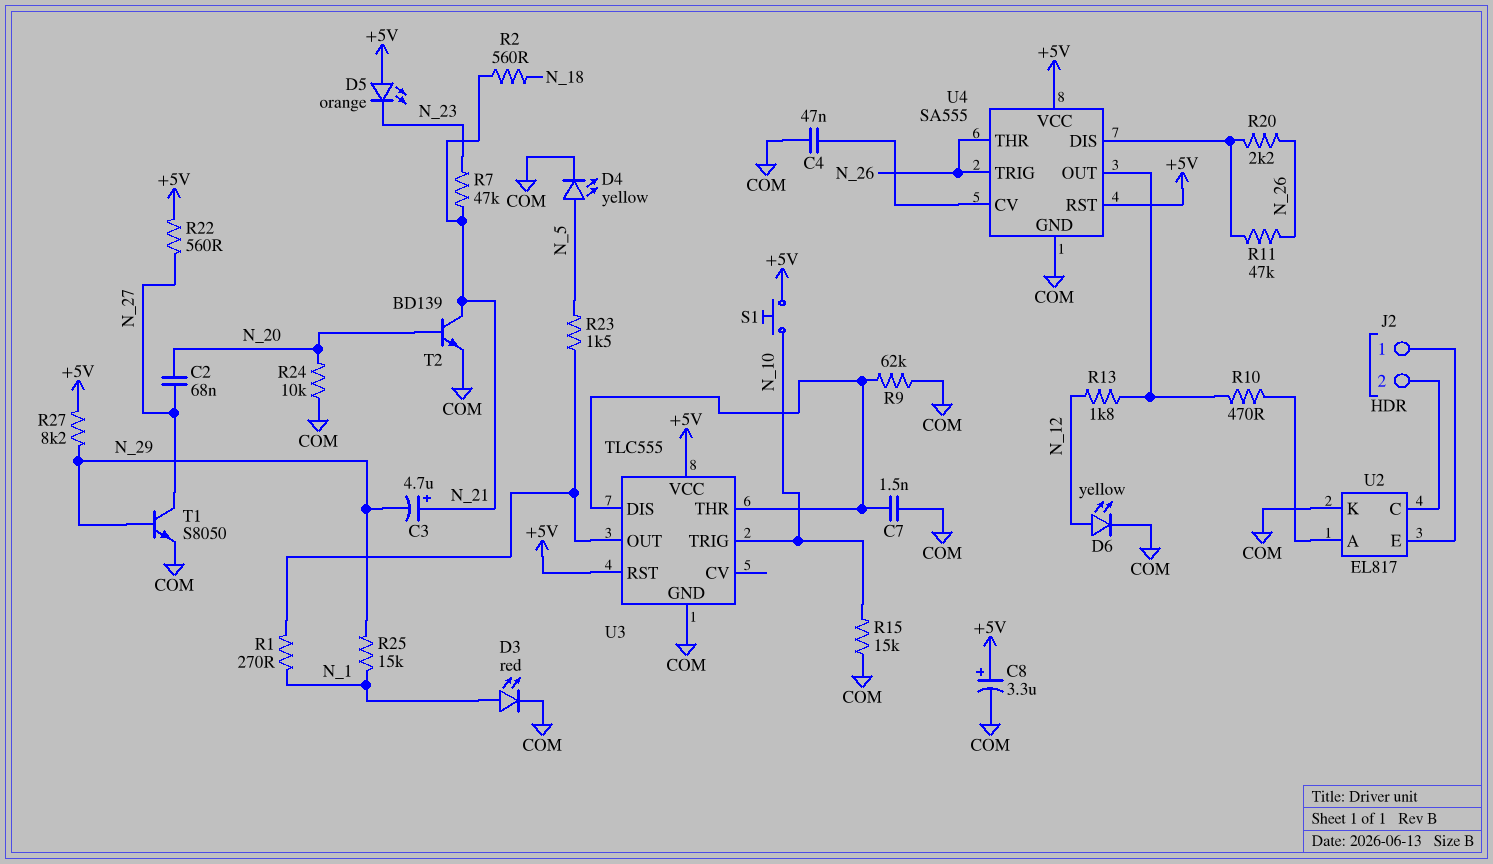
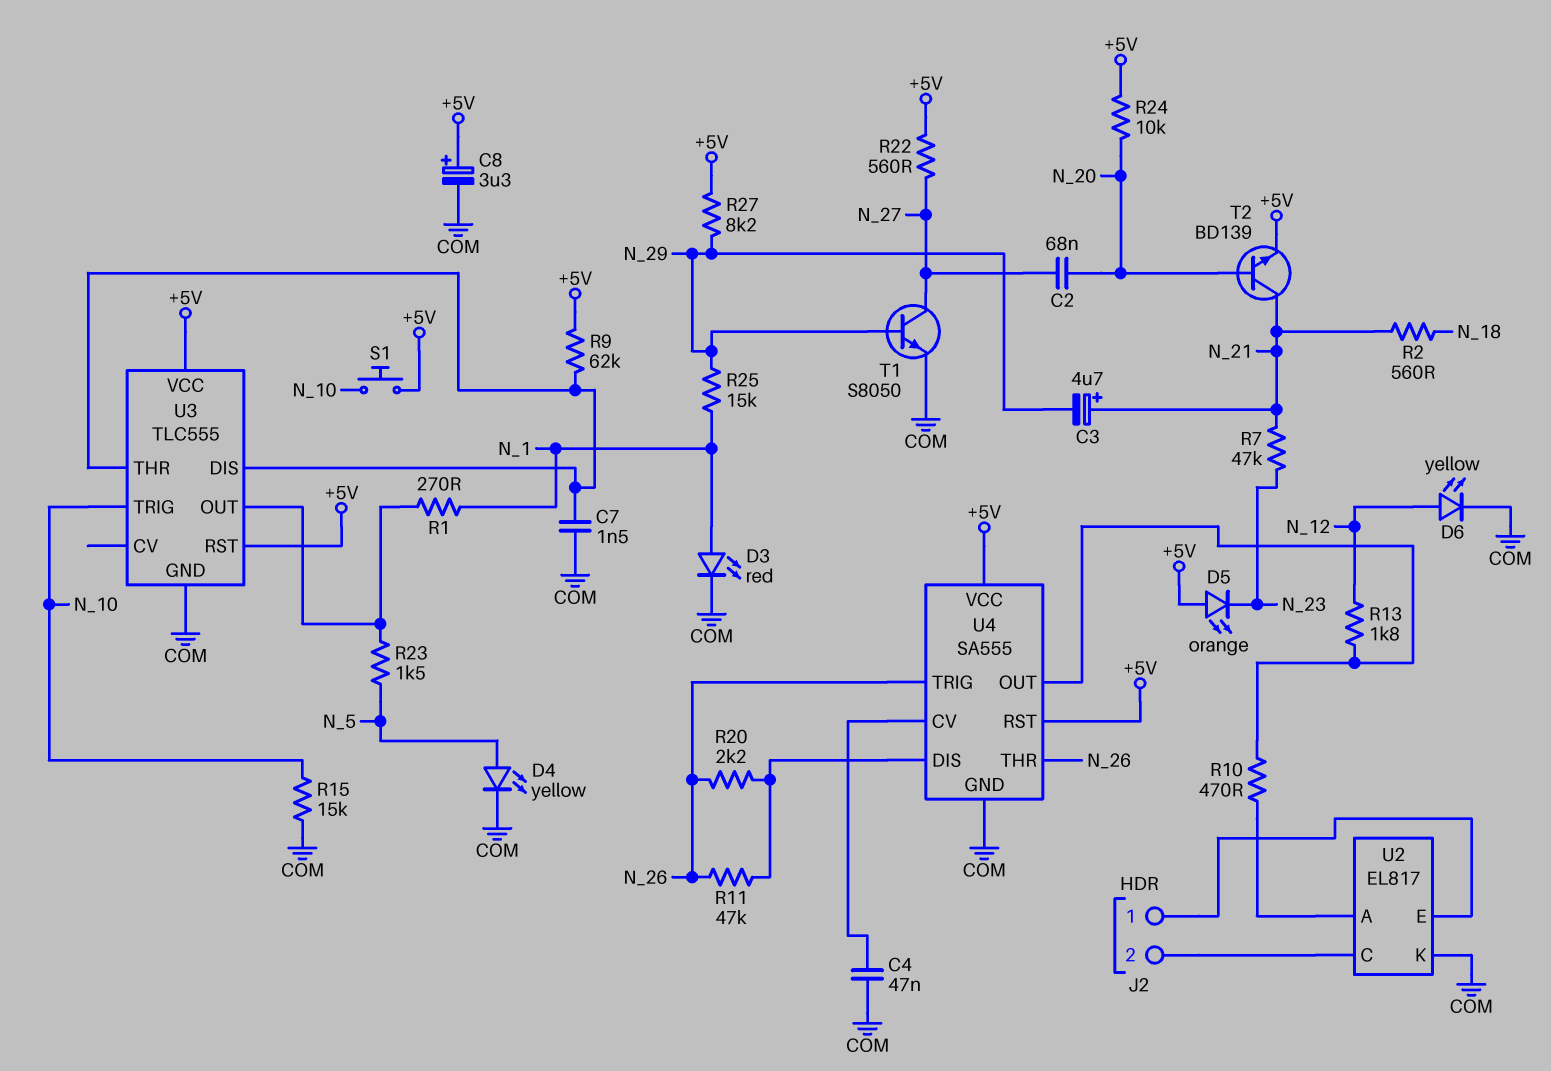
R9: 62k (COM, U3/DIS) -> 62k (+5V, U3/DIS)
R24: 10k (COM, N_20) -> 10k (+5V, N_20)
T2: NPN BD139 (B N_20, C N_21, E COM) -> NPN BD139 (B N_20, C N_21, E +5V)

